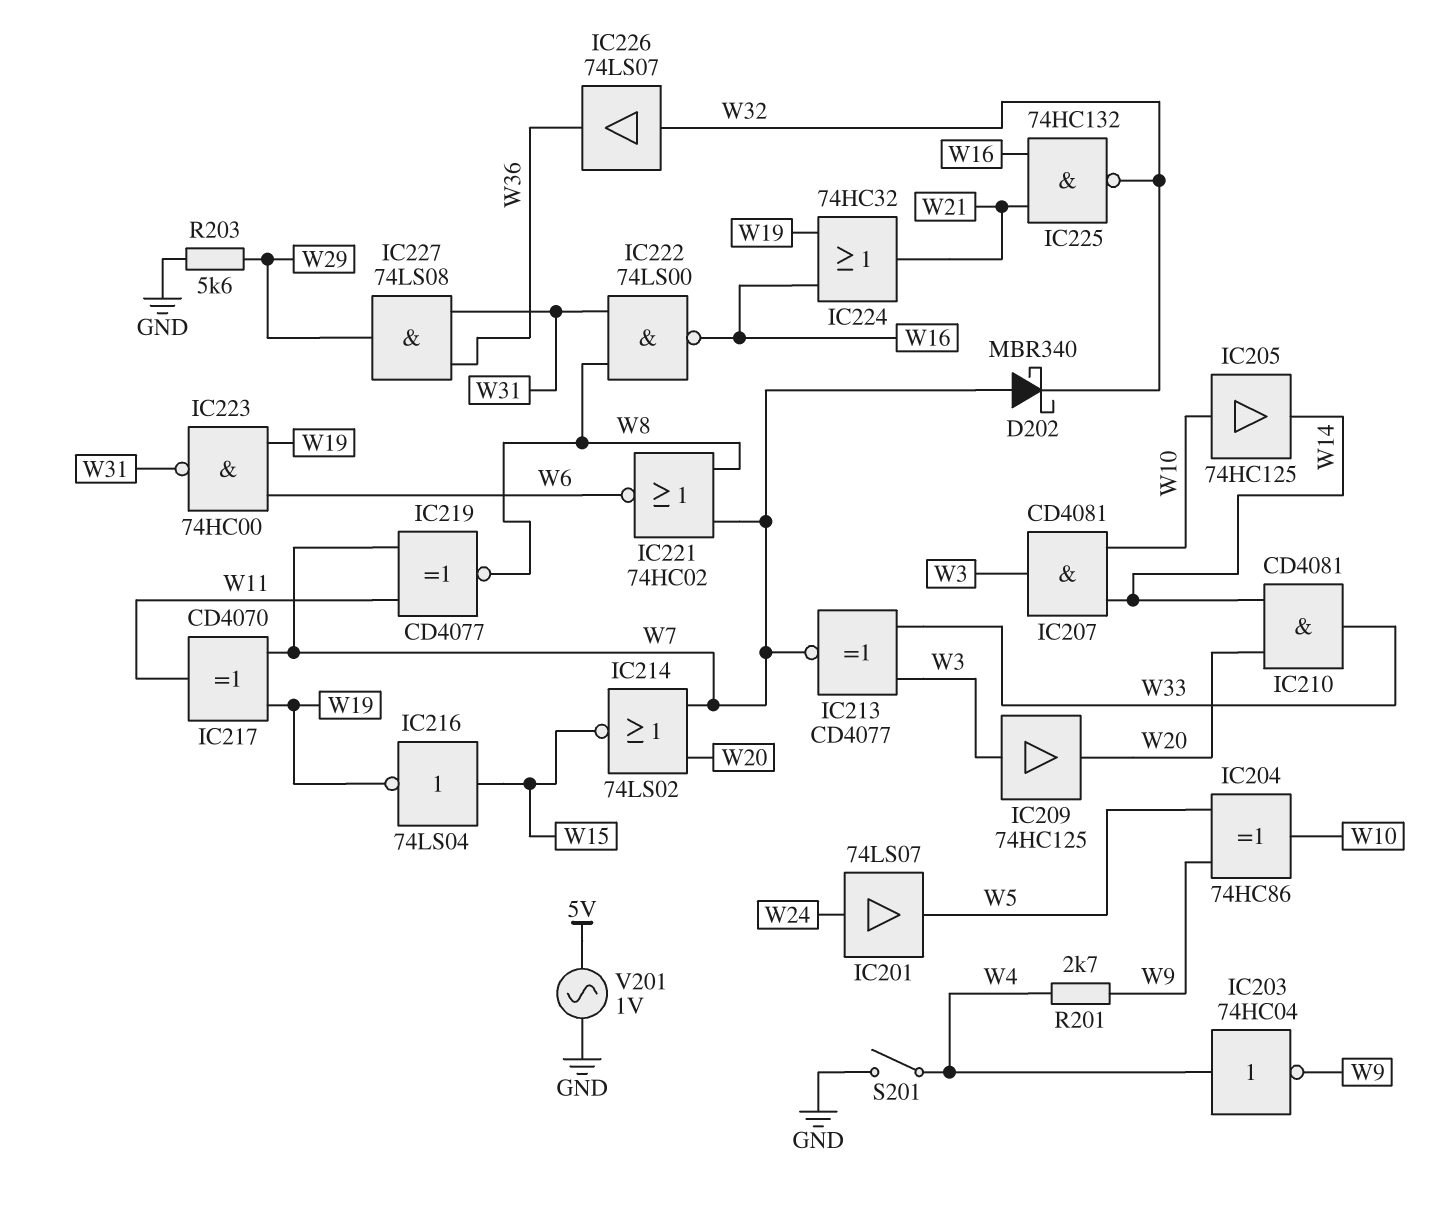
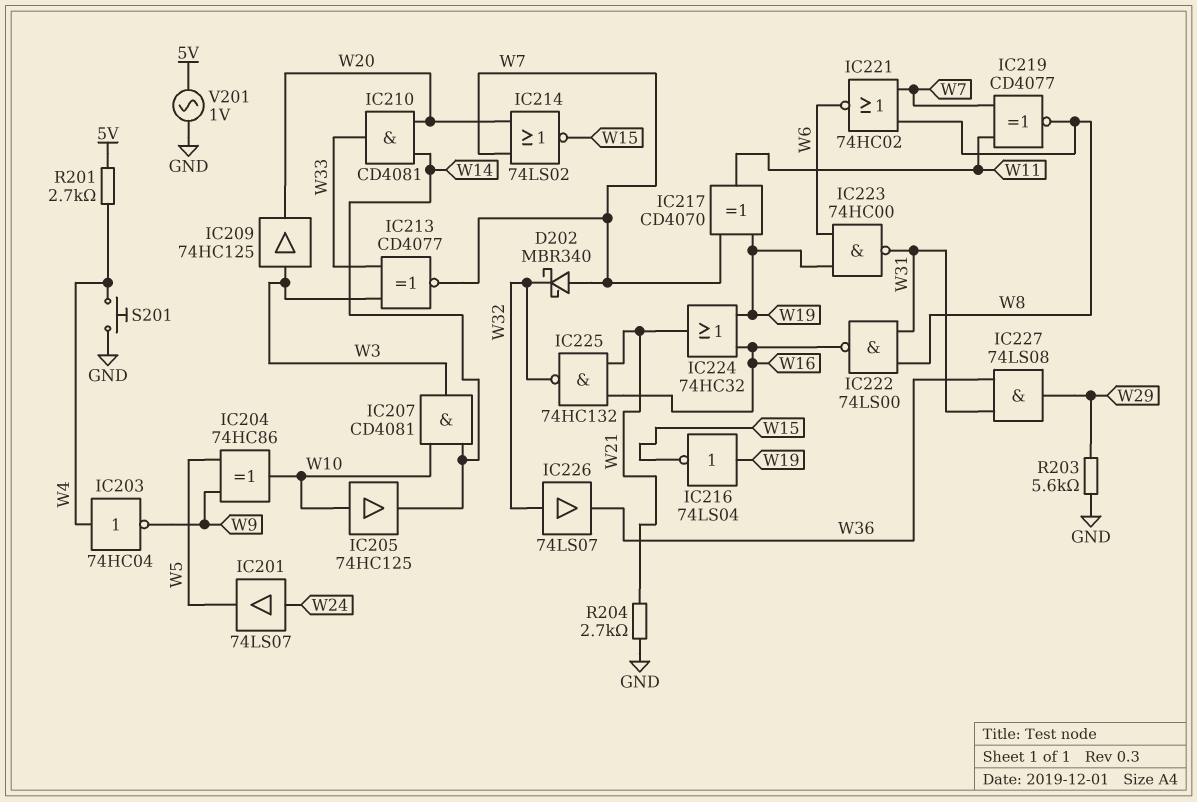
IC216: NOT 74LS04 (in W15, out W19) -> NOT 74LS04 (in W19, out W15)
R201: 2.7k (W4, W9) -> 2.7k (5V, W4)
R204: none -> 2.7k (GND, W21)
S201: switch (GND, W4) -> button (GND, W4)

